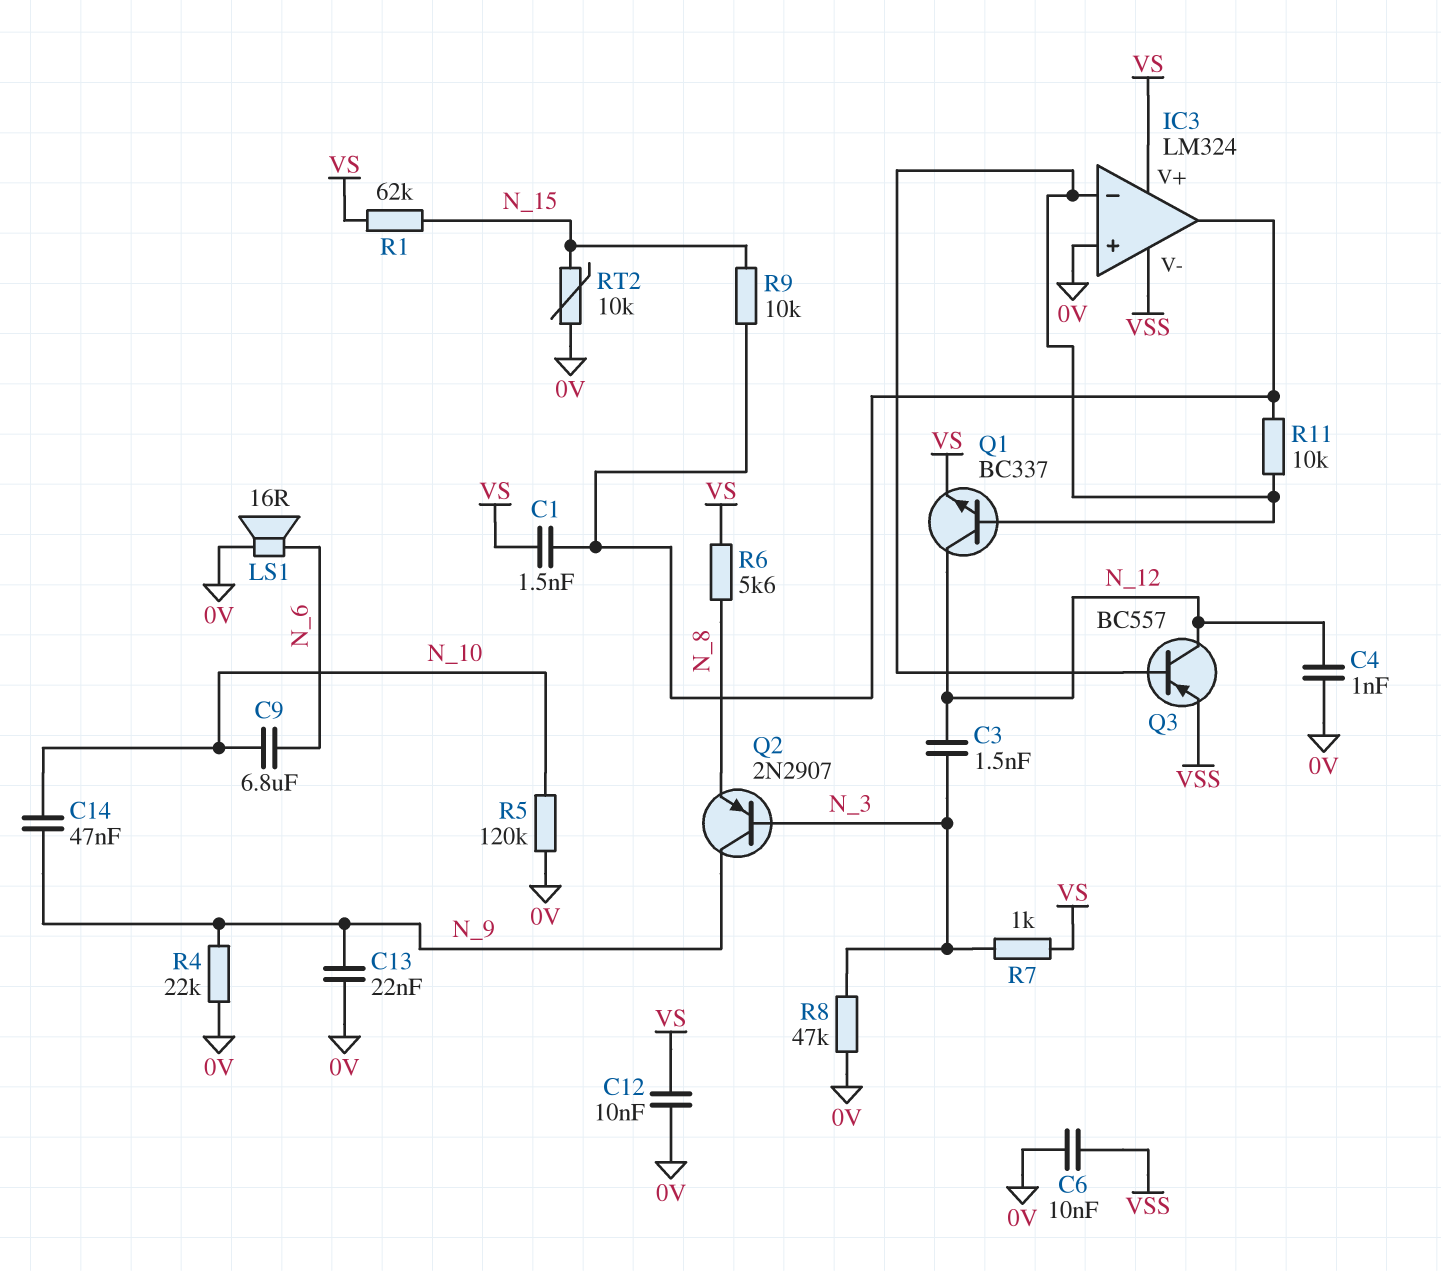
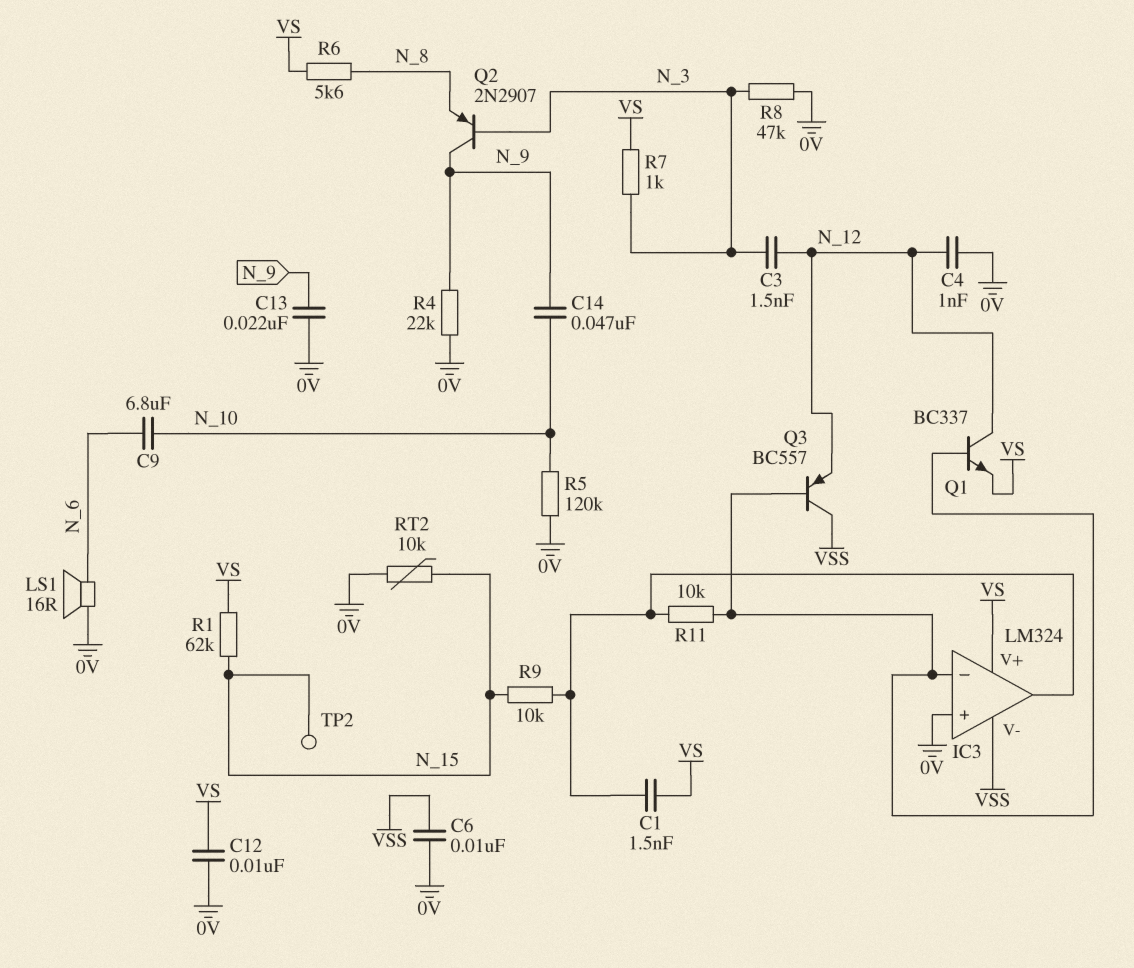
Q3: PNP BC557 (B IC3/in-, C N_12, E VSS) -> PNP BC557 (B IC3/in-, C VSS, E N_12)
TP2: none -> test point (N_15)

